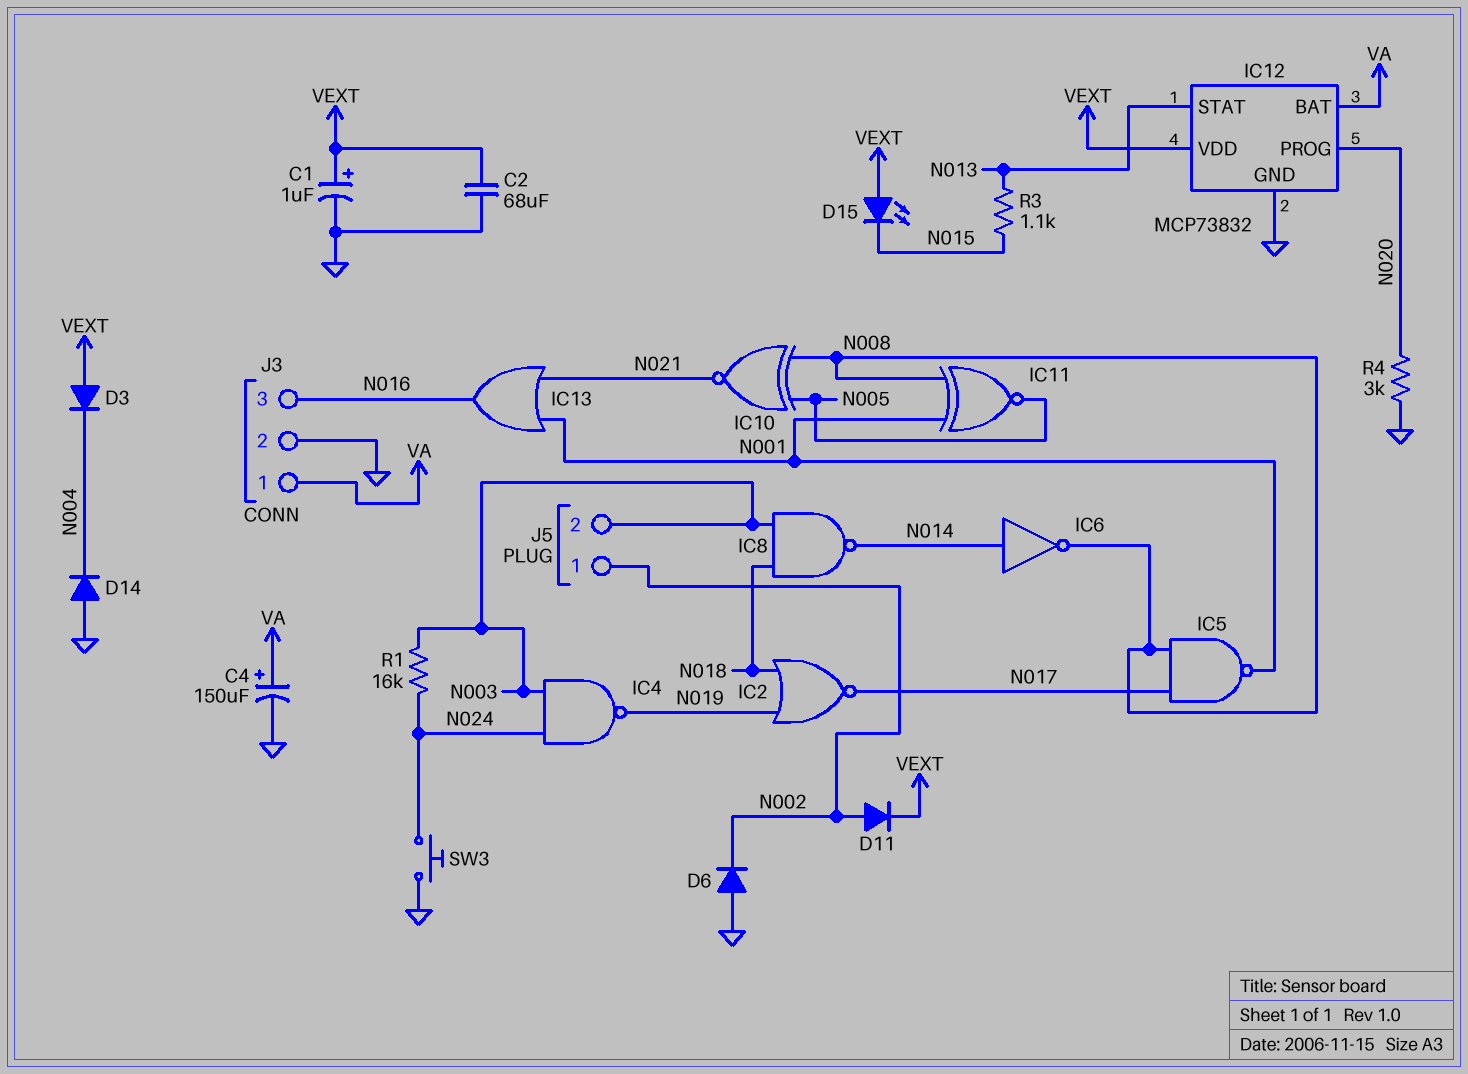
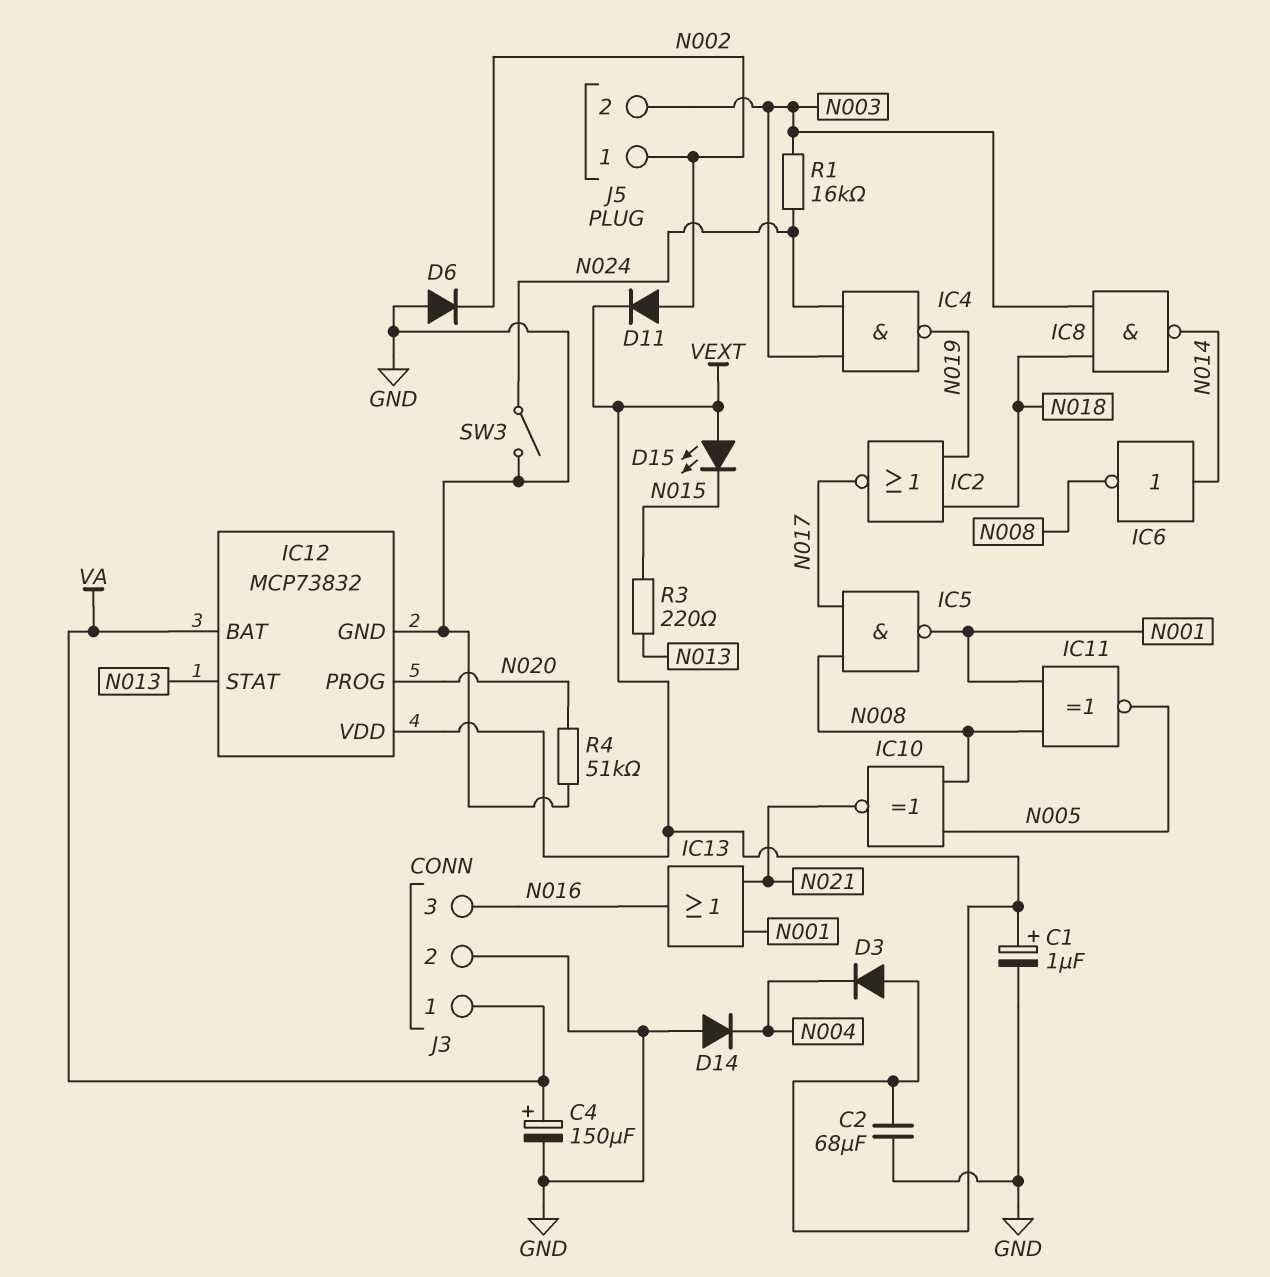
R3: 1.1k (N013, N015) -> 220 (N013, N015)
R4: 3k (GND, N020) -> 51k (GND, N020)
SW3: button (GND, N024) -> switch (GND, N024)

